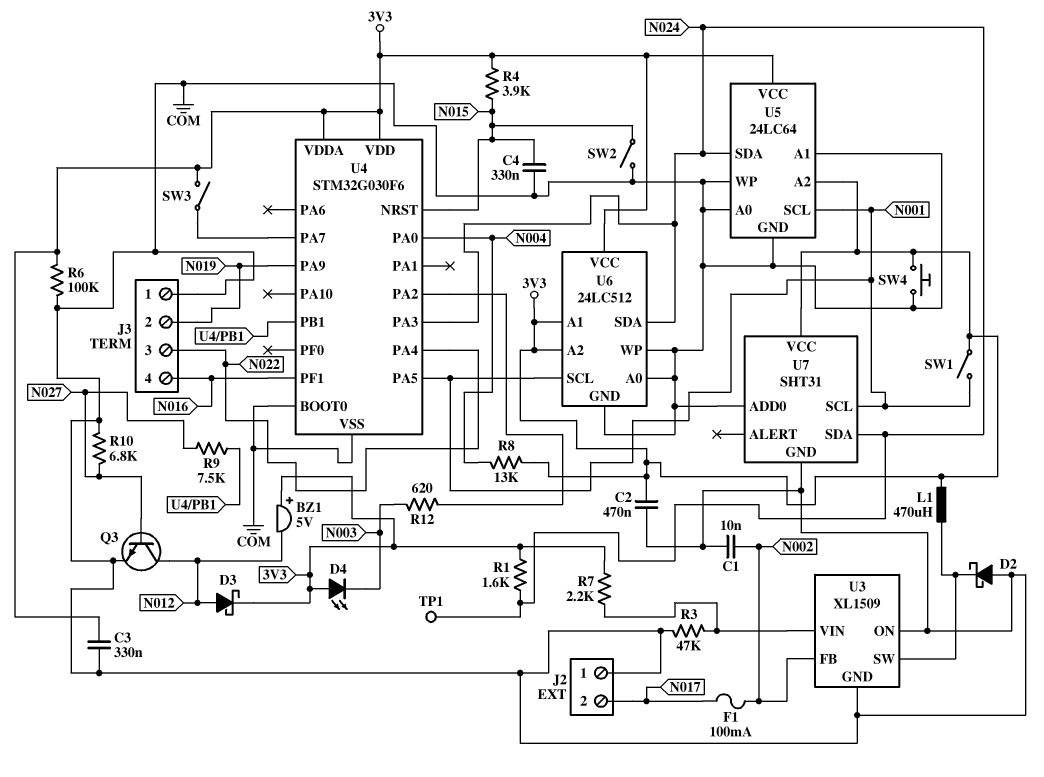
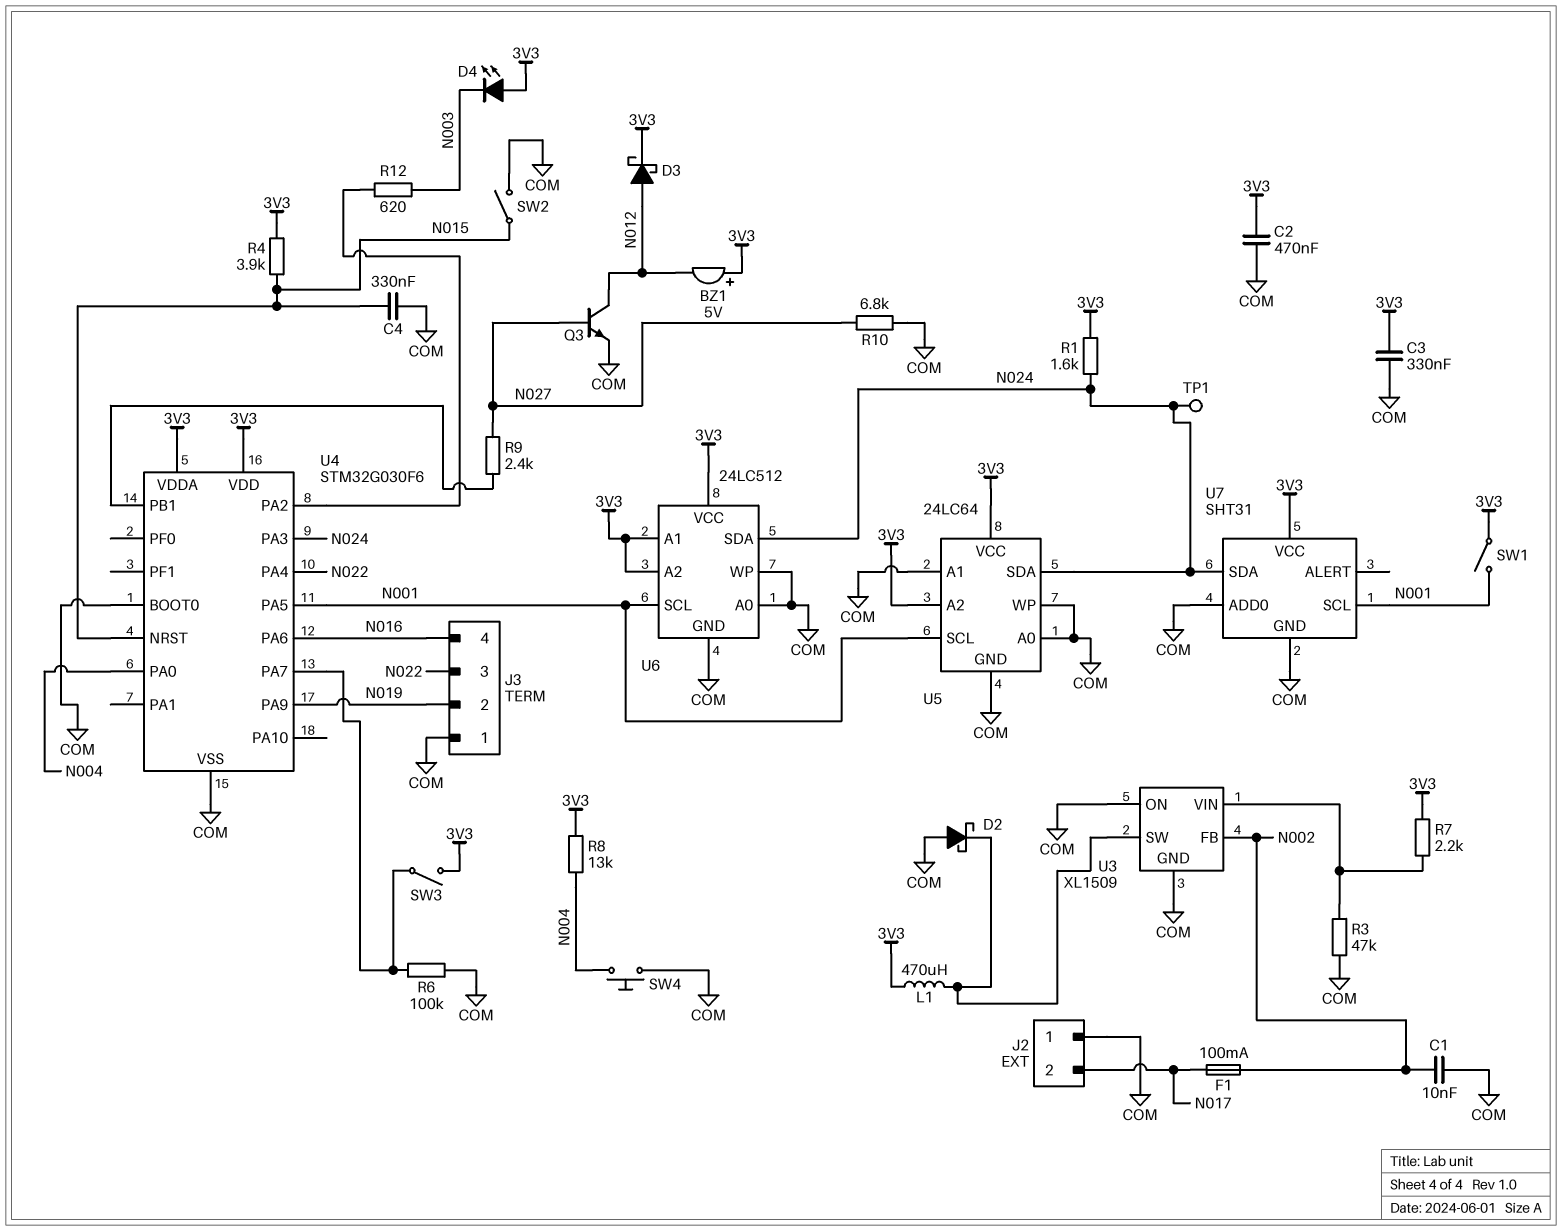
R6: 100k (3V3, COM) -> 100k (COM, U4/PA7)
R9: 7.5k (N027, U4/PB1) -> 2.4k (N027, U4/PB1)
SW4: button (3V3, COM) -> button (COM, N004)
U4 pin PA6: none -> N016
U4 pin PF1: N016 -> none

